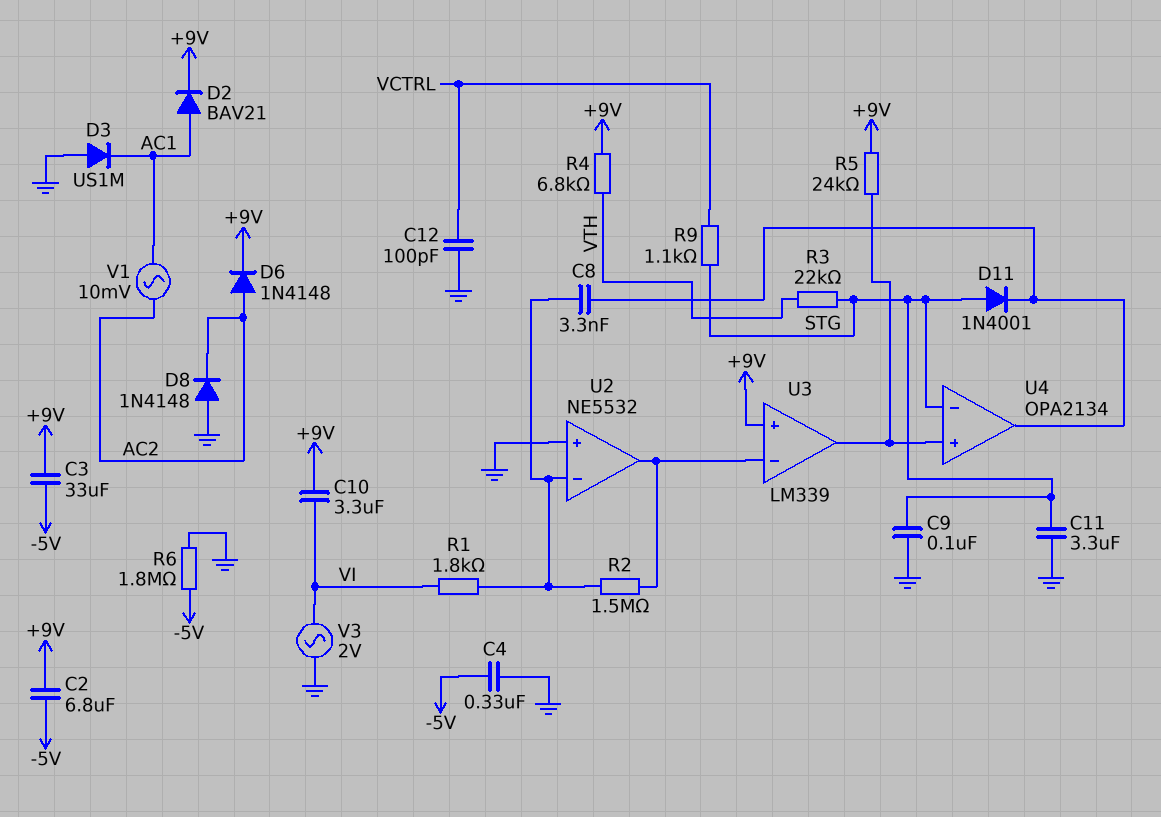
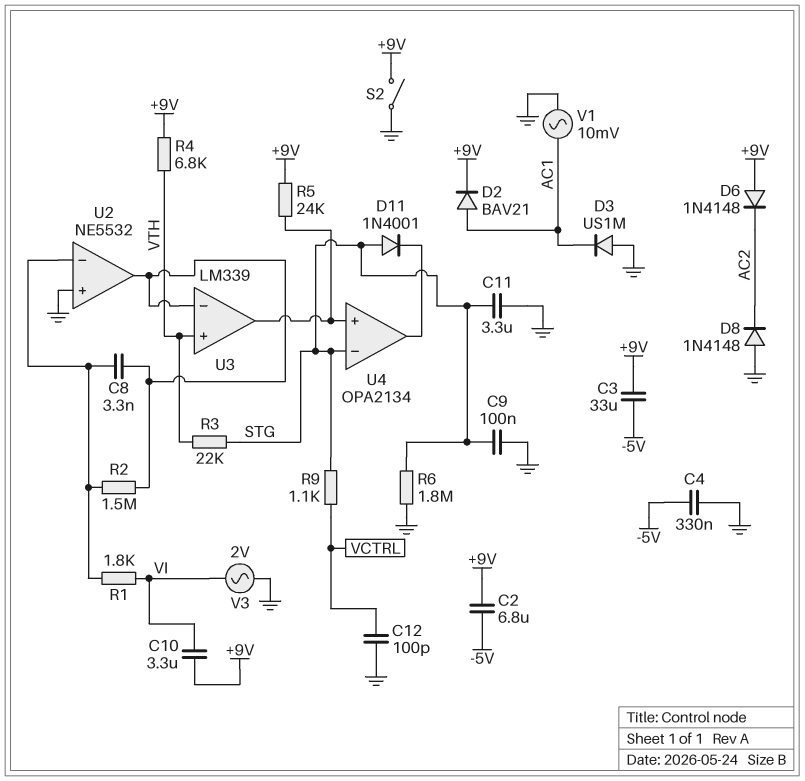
C8: 3.3nF (U2/in-, U4/out) -> 3.3nF (U2/in-, U2/out)
D6: diode 1N4148 (A AC2, K +9V) -> diode 1N4148 (A +9V, K AC2)
R6: 1.8M (-5V, GND) -> 1.8M (GND, STG)
S2: none -> switch (+9V, GND)
U3 pin in+: +9V -> VTH
V1: AC 10mV (AC1, AC2) -> AC 10mV (AC1, GND)

